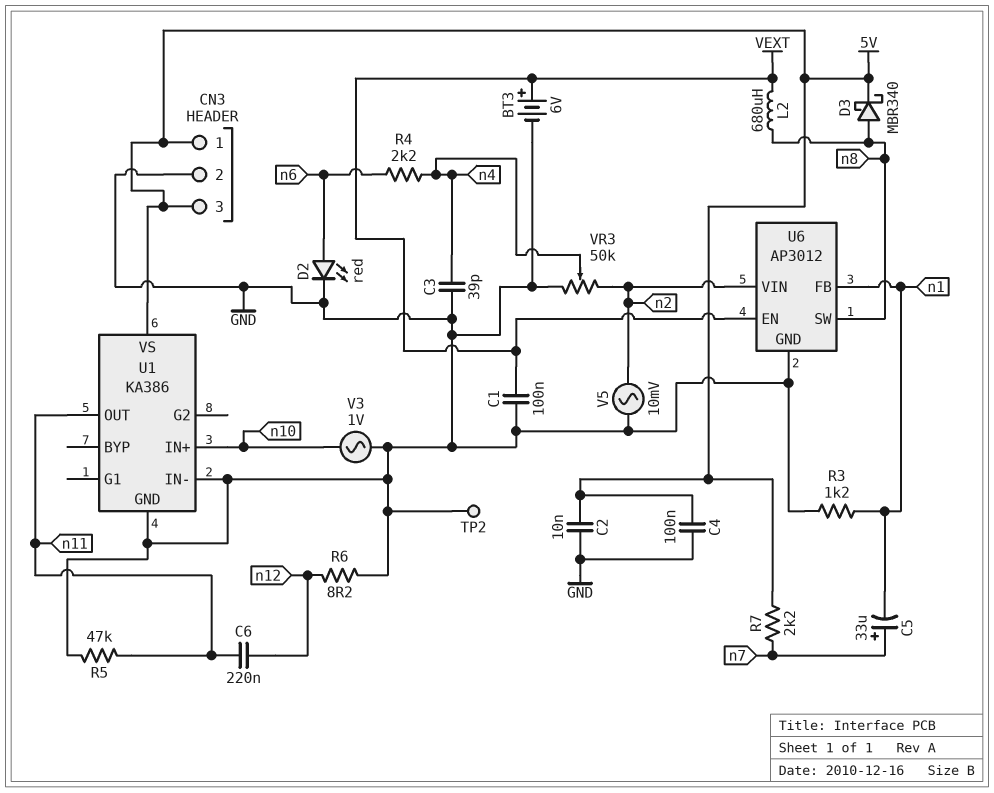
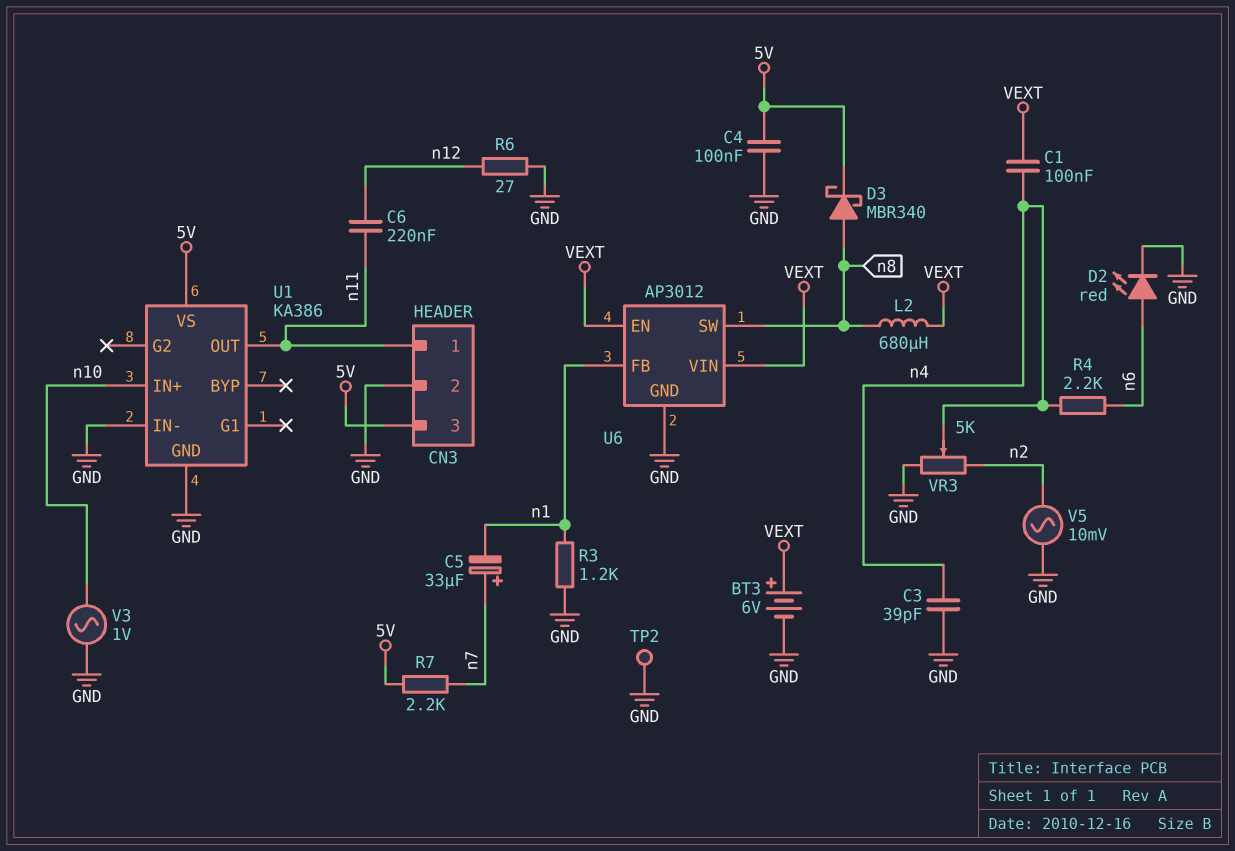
C1: 100nF (GND, VEXT) -> 100nF (VEXT, n4)
C2: 10nF (5V, GND) -> none
CN3 pin 1: 5V -> n11
R5: 47k (GND, n11) -> none
R6: 8.2 (GND, n12) -> 27 (GND, n12)
U6 pin VIN: n2 -> VEXT
VR3: 50k (GND, n2, wiper n4) -> 5k (GND, n2, wiper n4)

